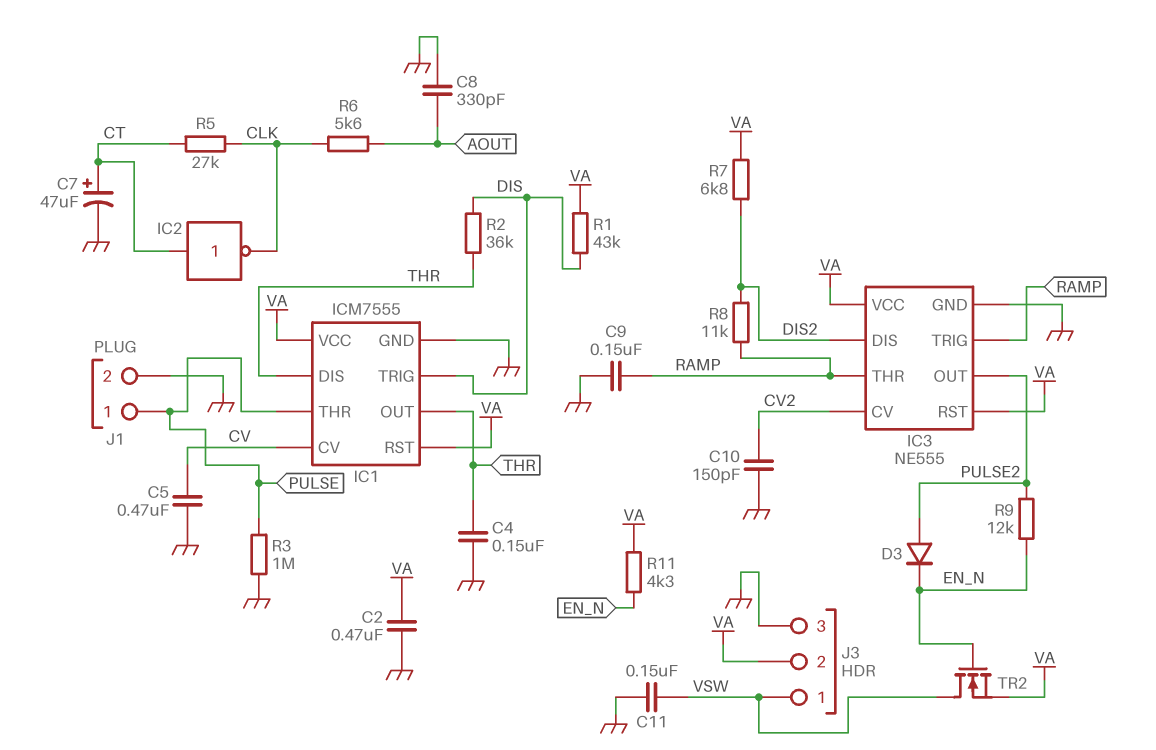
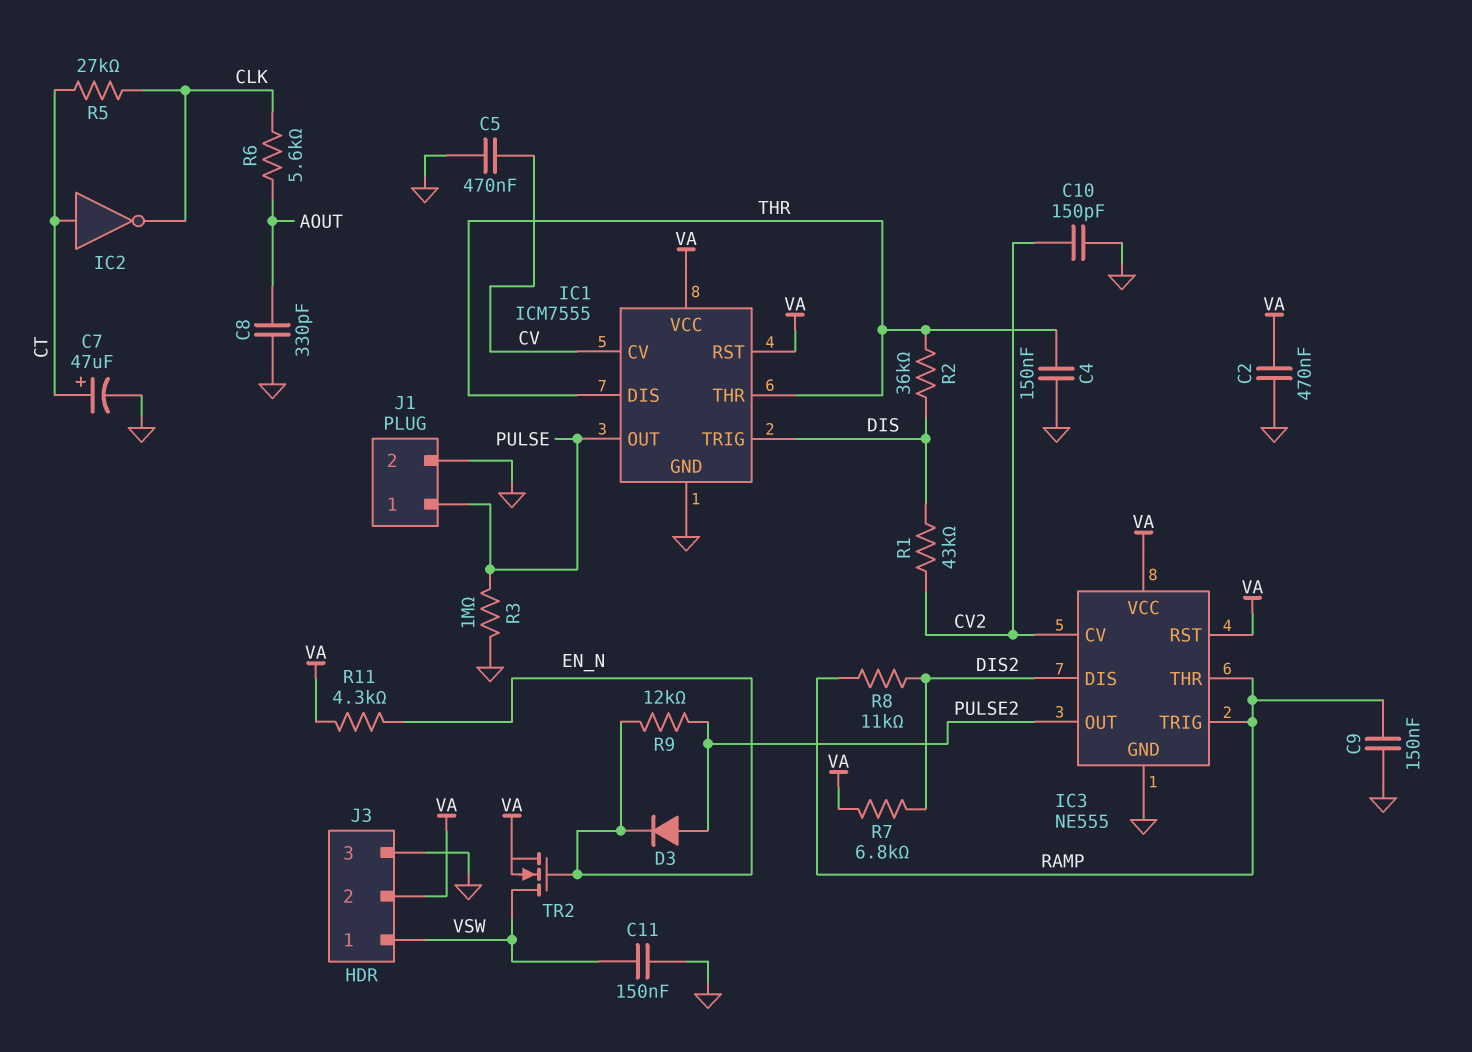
IC1 pin OUT: THR -> PULSE
IC1 pin THR: PULSE -> THR
R1: 43k (DIS, VA) -> 43k (CV2, DIS)

